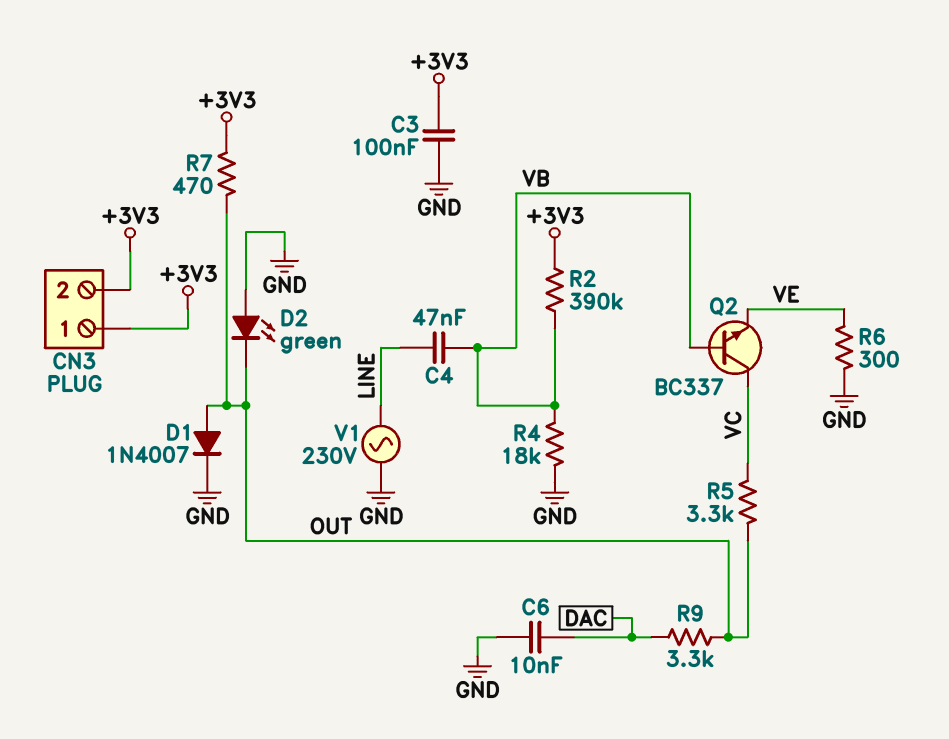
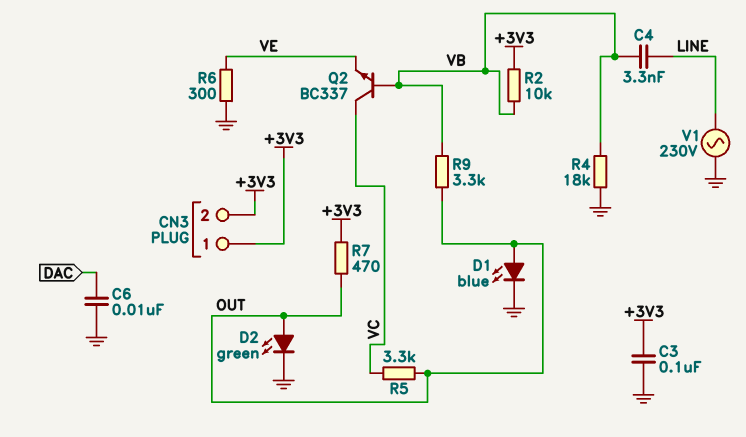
C4: 47nF (LINE, VB) -> 3.3nF (LINE, VB)
D1: diode 1N4007 (A OUT, K GND) -> LED blue (A OUT, K GND)
D2: LED green (A GND, K OUT) -> LED green (A OUT, K GND)
R2: 390k (+3V3, VB) -> 10k (+3V3, VB)
R9: 3.3k (DAC, OUT) -> 3.3k (OUT, VB)

